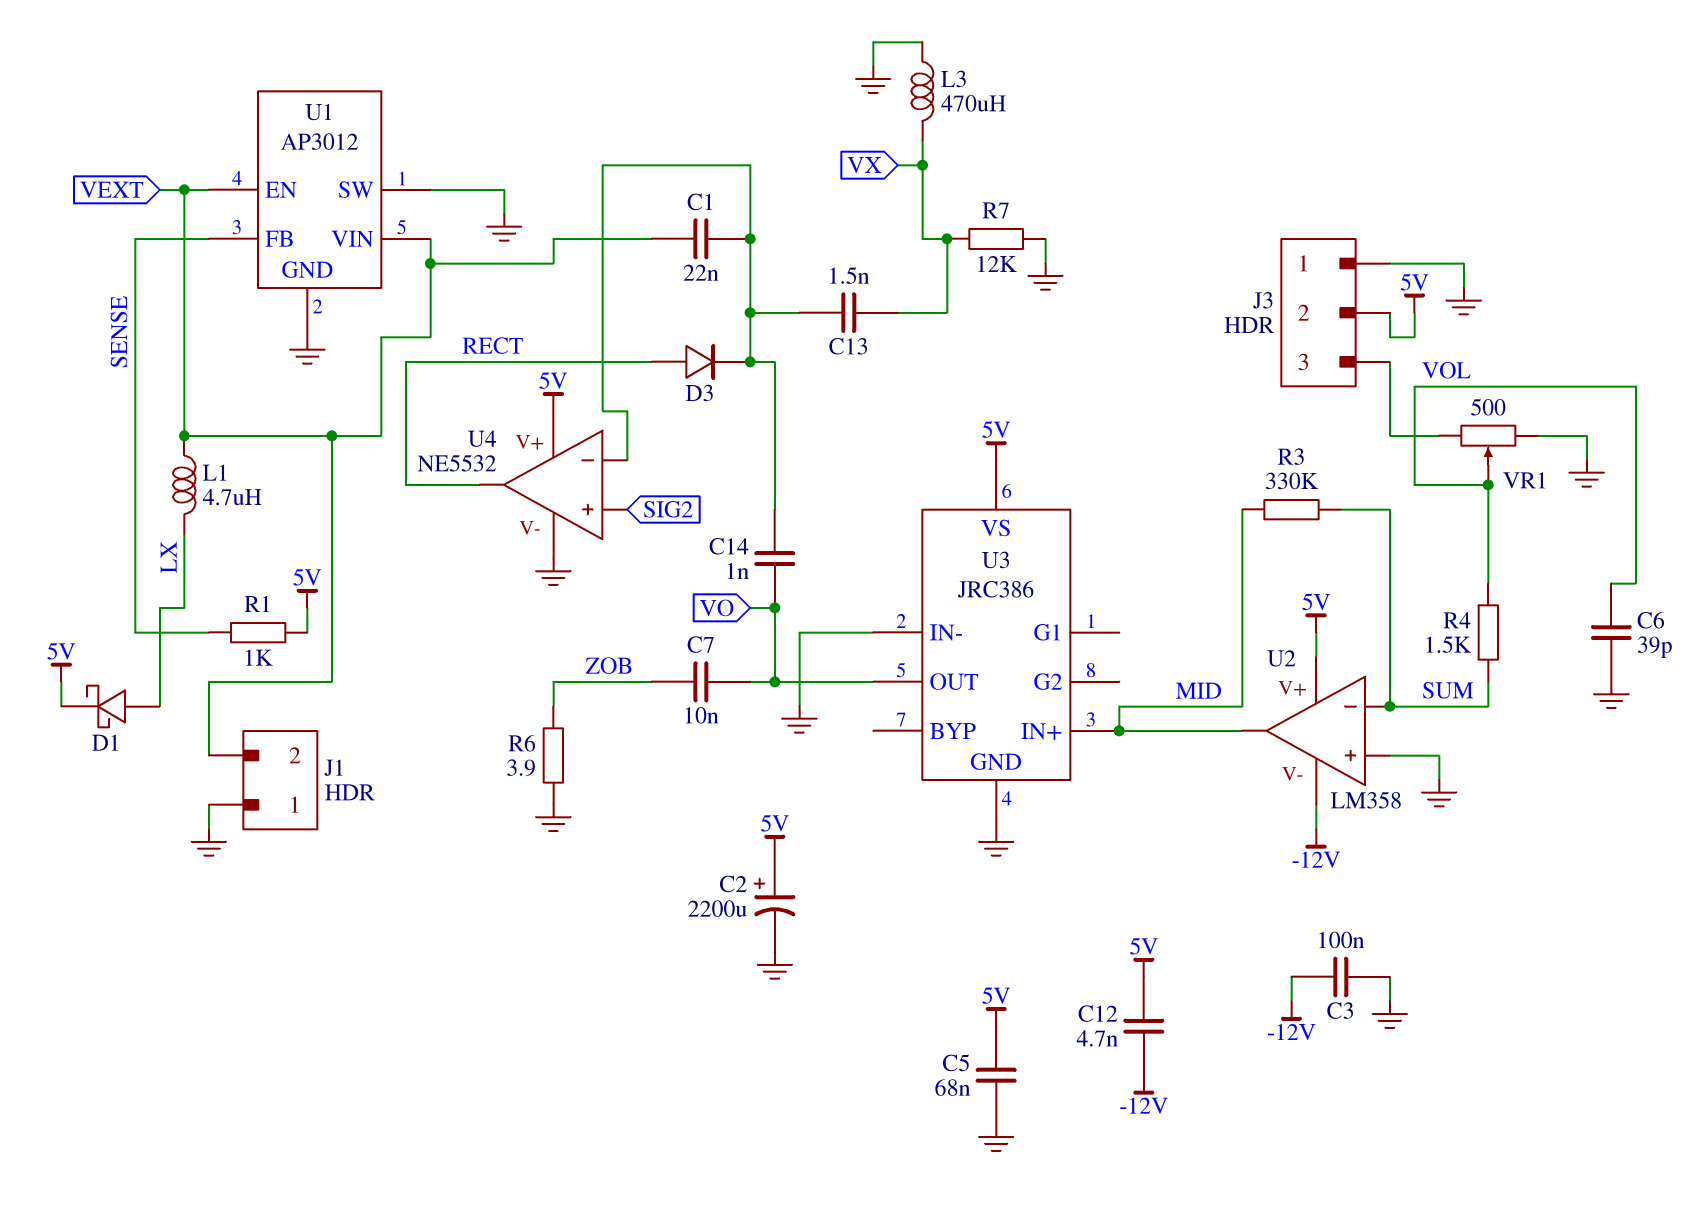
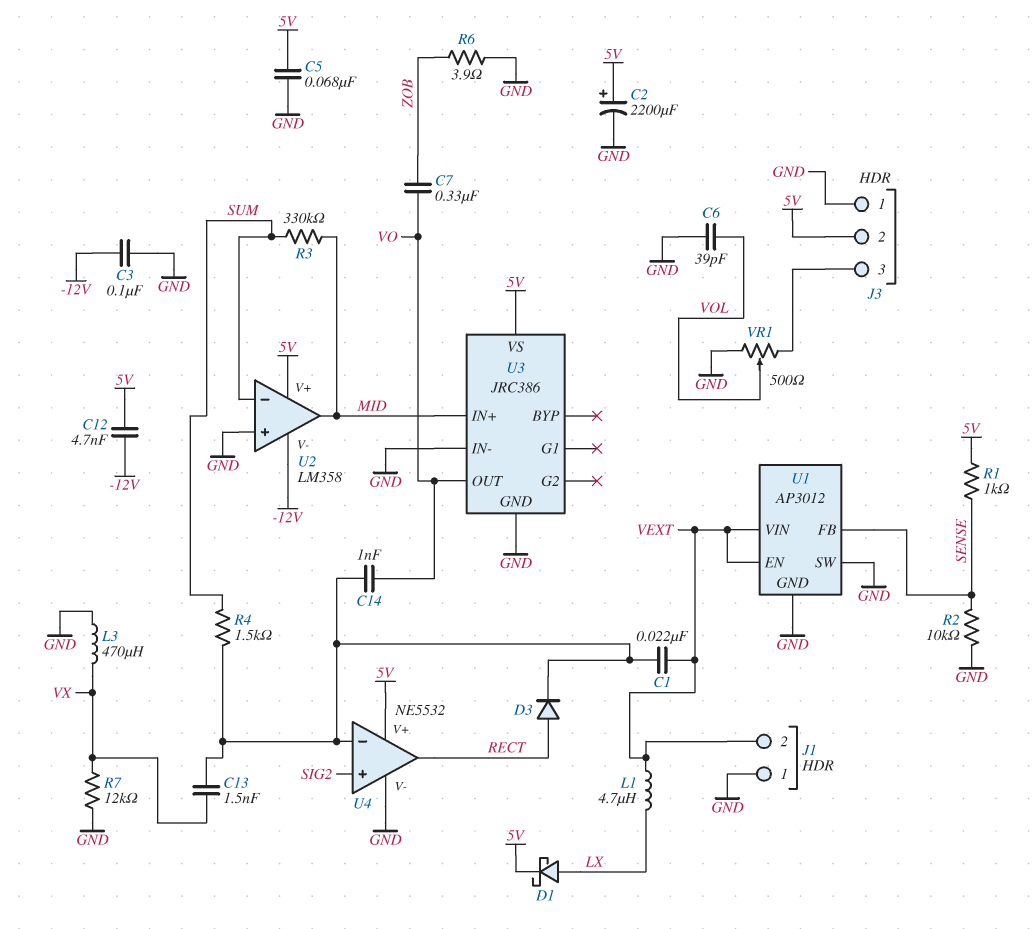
C7: 10nF (VO, ZOB) -> 330nF (VO, ZOB)
R2: none -> 10k (GND, SENSE)
R4: 1.5k (SUM, VOL) -> 1.5k (SUM, U4/in-)

